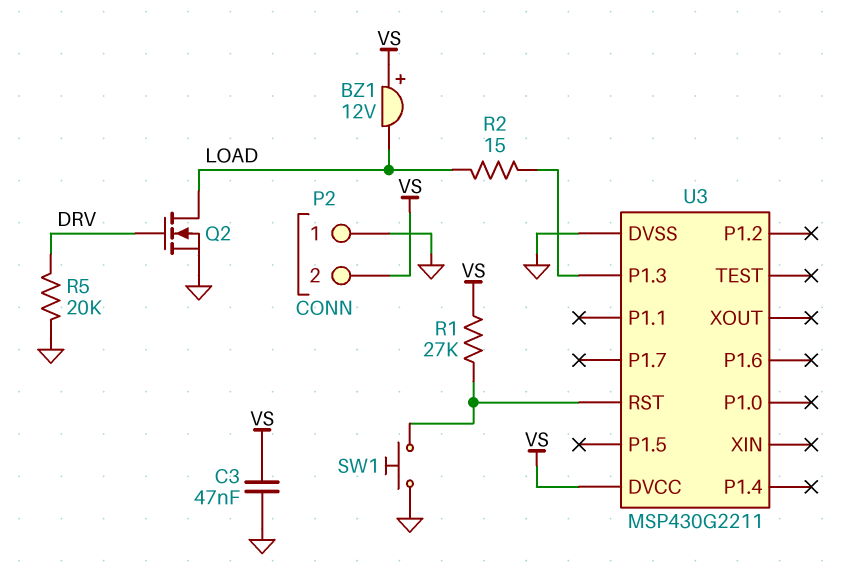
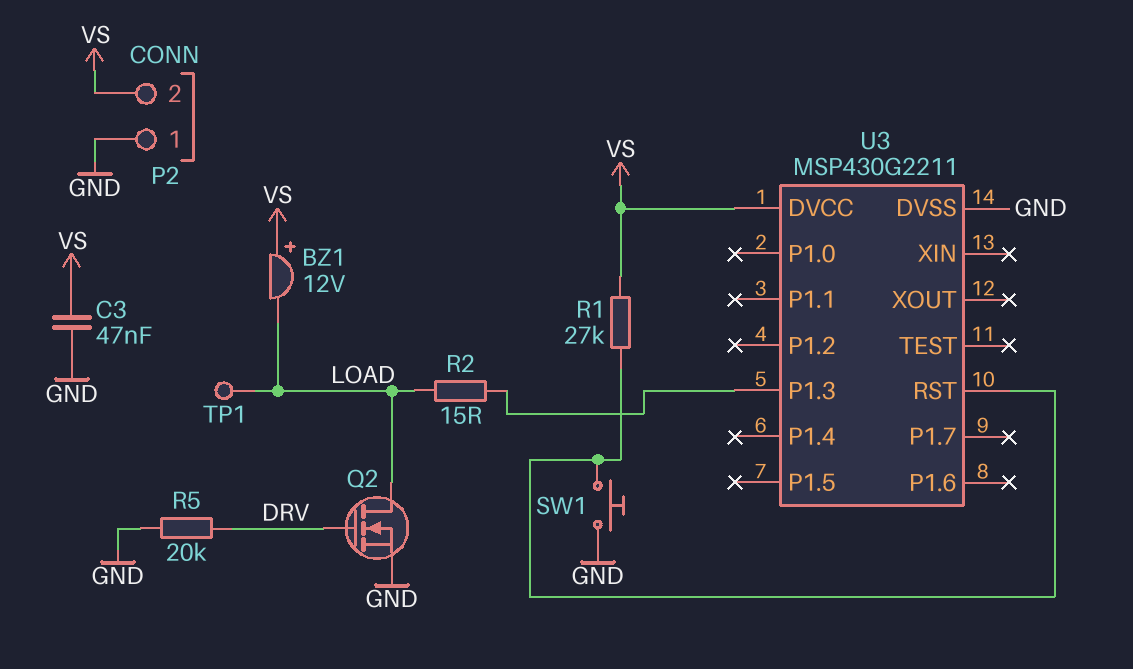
TP1: none -> test point (LOAD)

